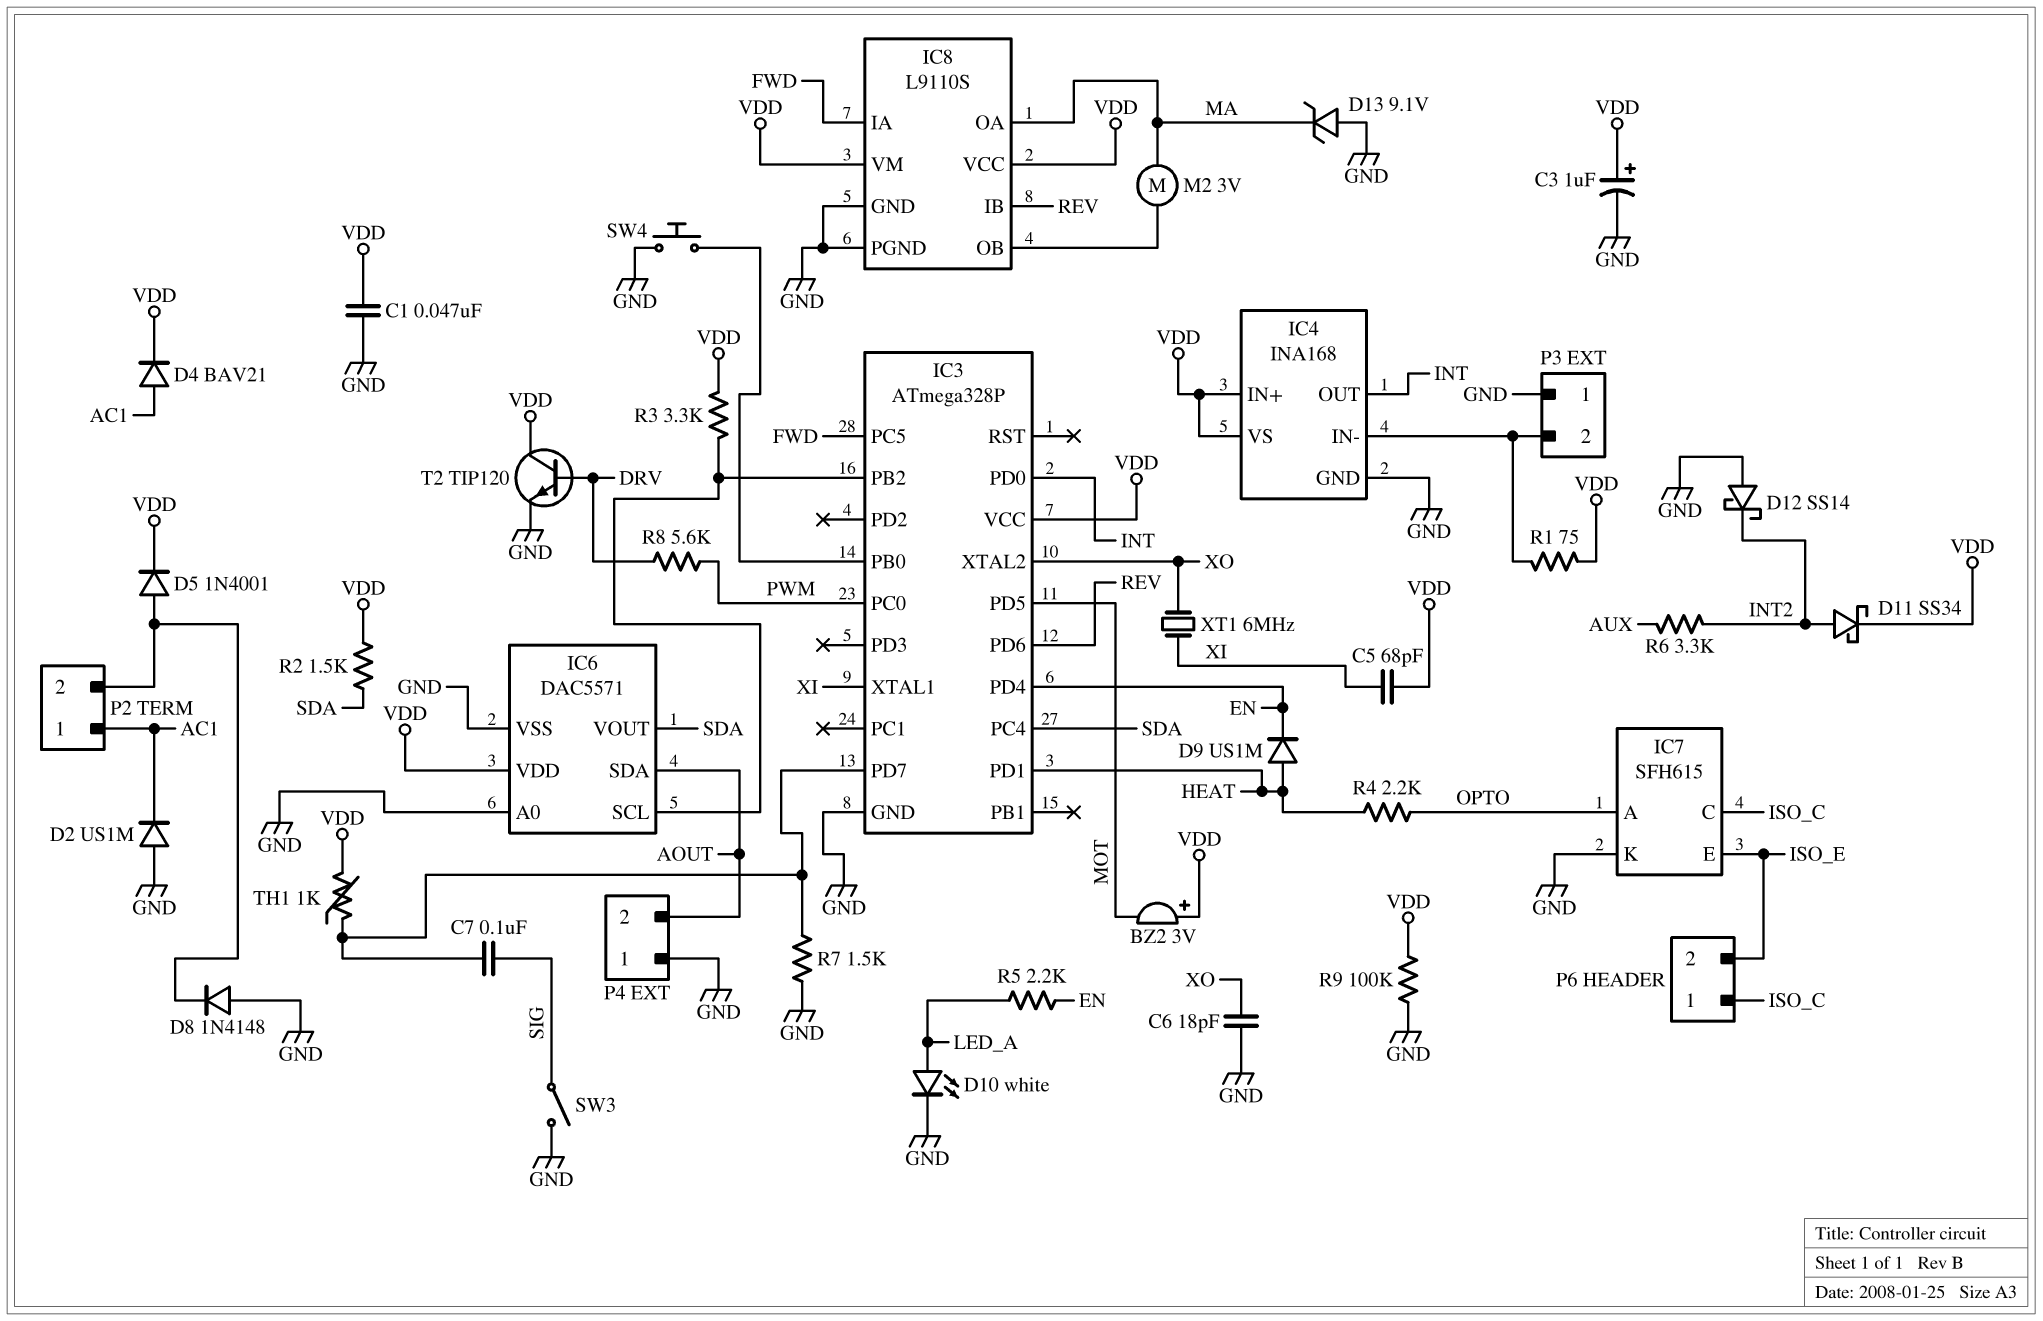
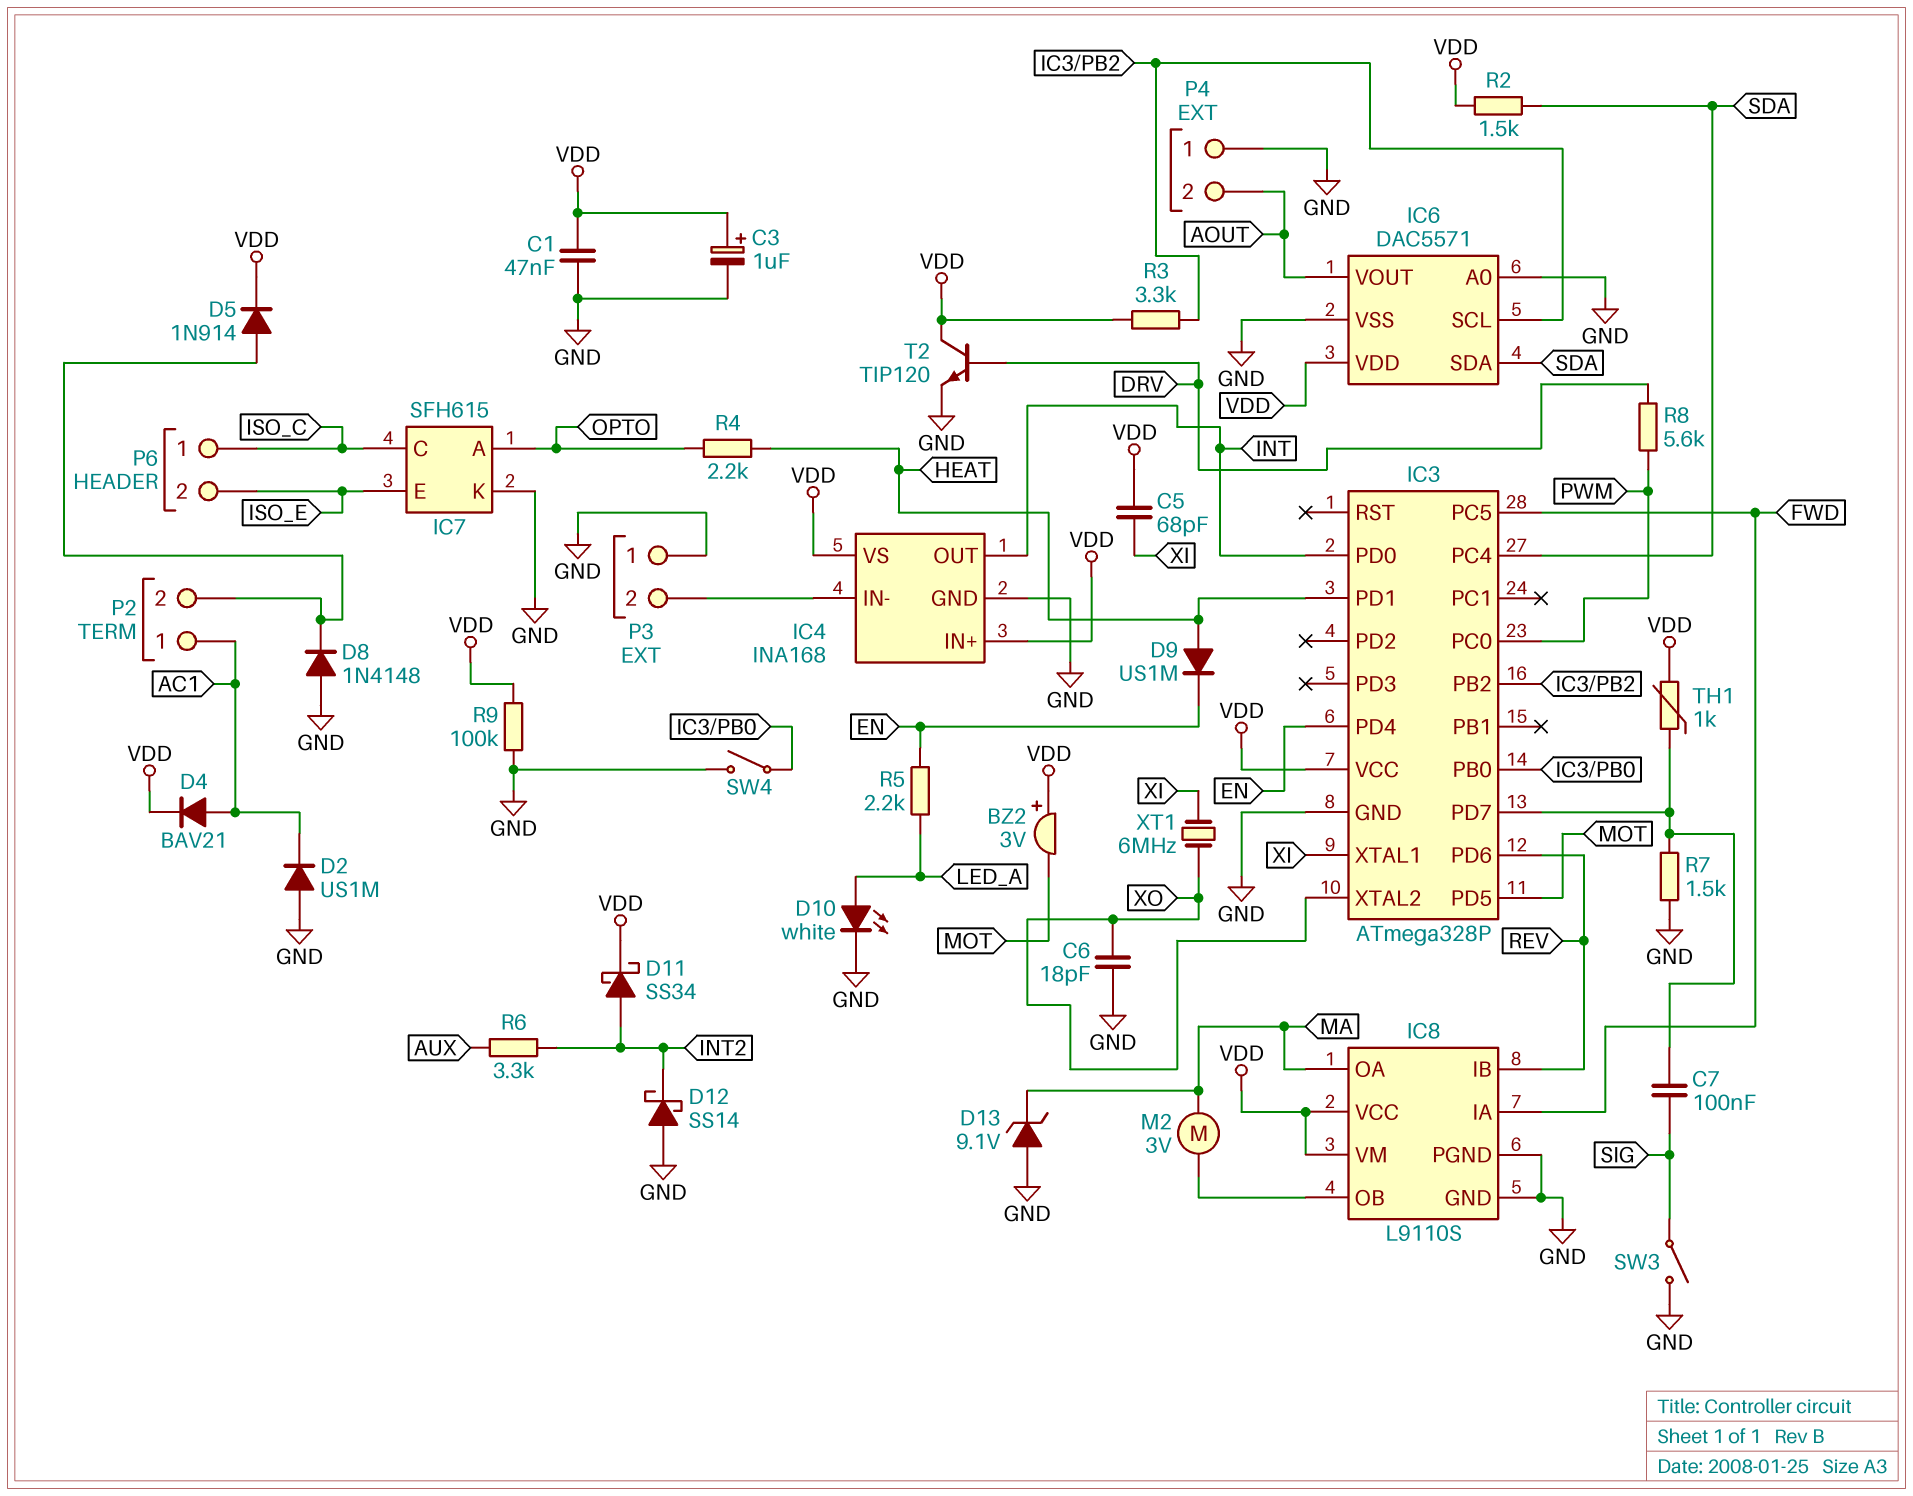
D5: diode 1N4001 (A P2/2, K VDD) -> diode 1N914 (A P2/2, K VDD)
IC6 pin SDA: AOUT -> SDA
IC6 pin VOUT: SDA -> AOUT
R1: 75 (IC4/IN-, VDD) -> none
SW4: button (GND, IC3/PB0) -> switch (GND, IC3/PB0)

